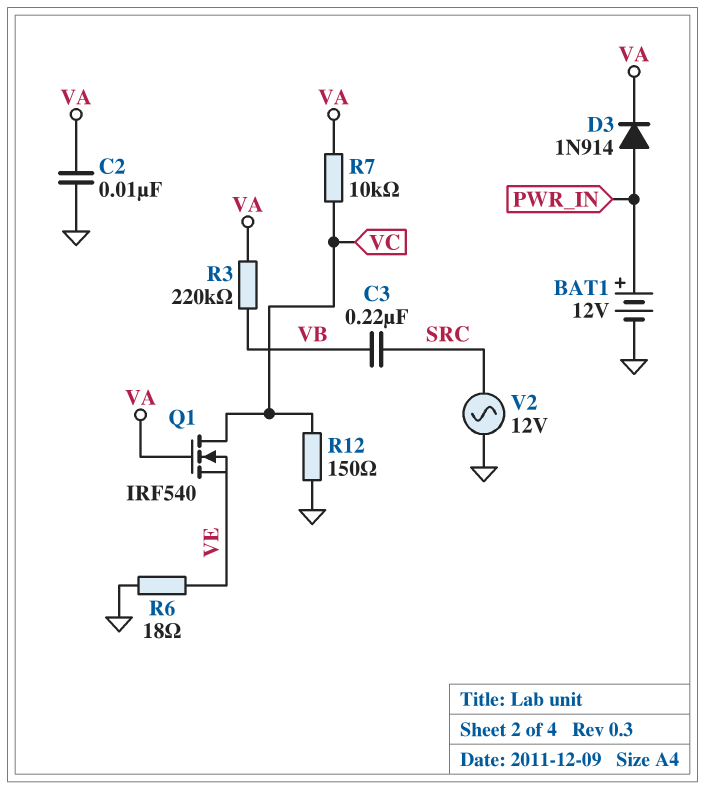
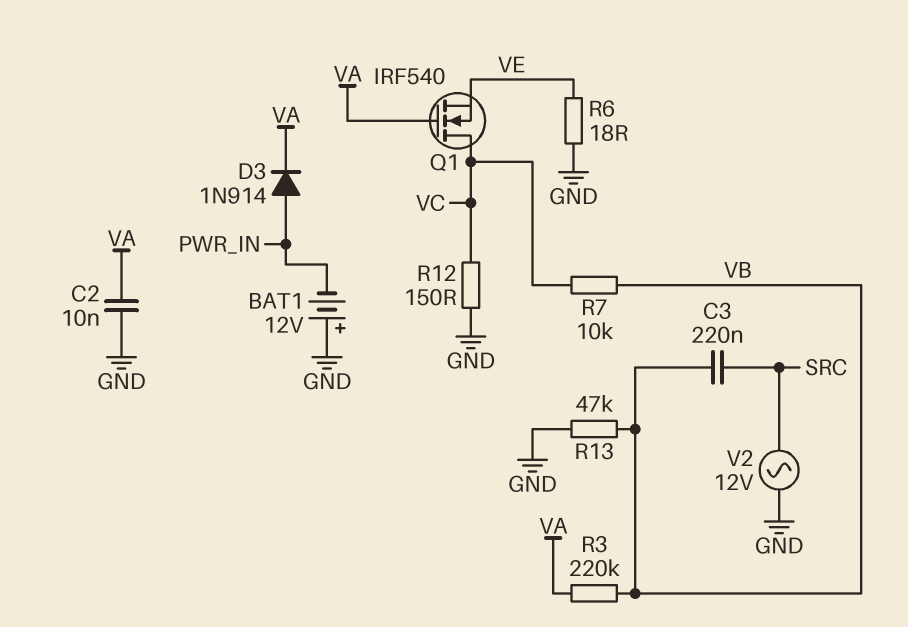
BAT1: 12V (plus PWR_IN, minus GND) -> 12V (plus GND, minus PWR_IN)
R7: 10k (VA, VC) -> 10k (VB, VC)
R13: none -> 47k (GND, VB)

